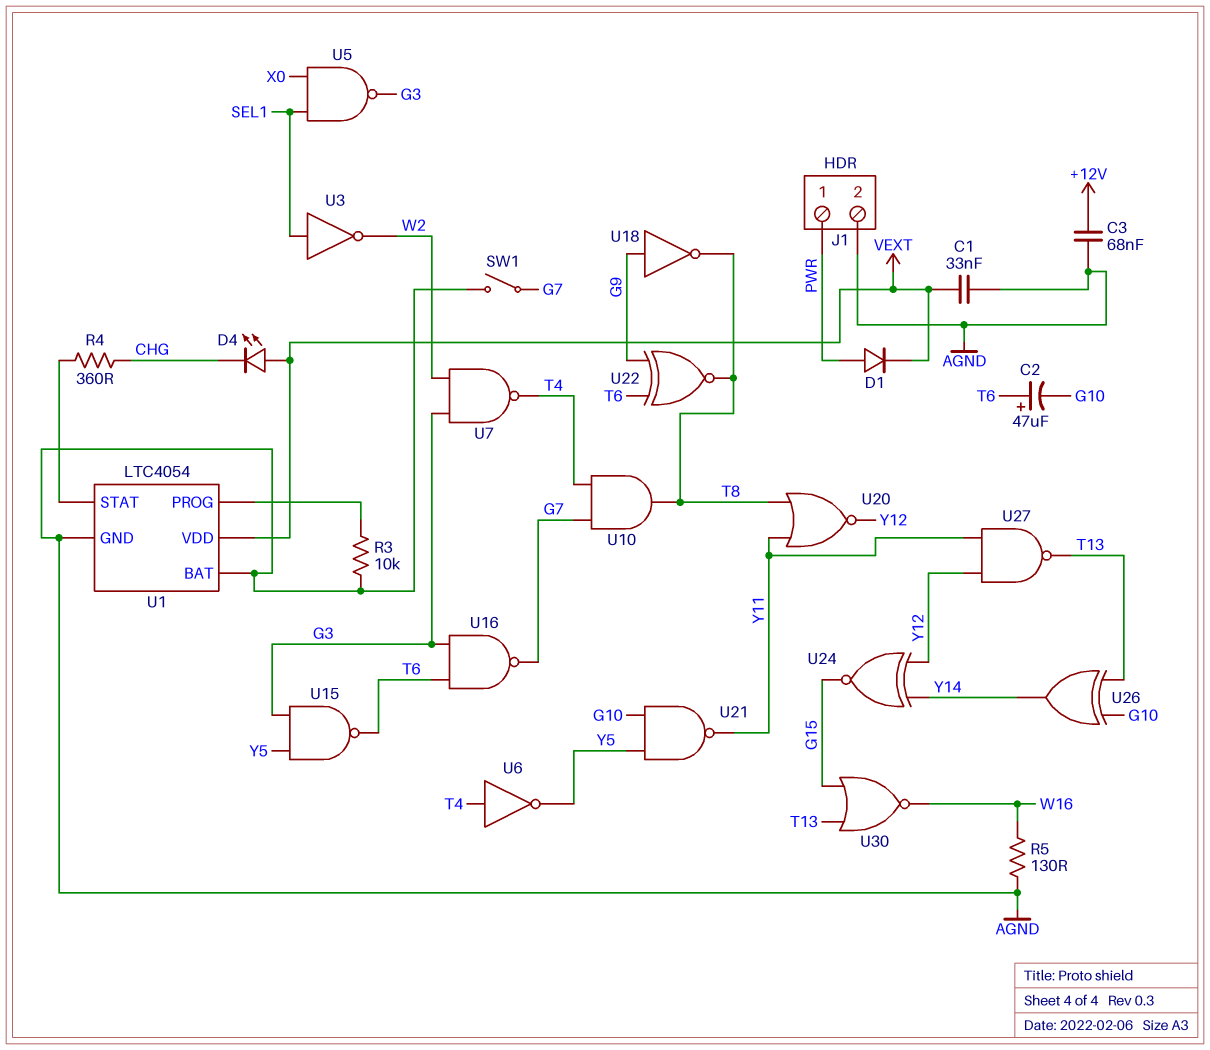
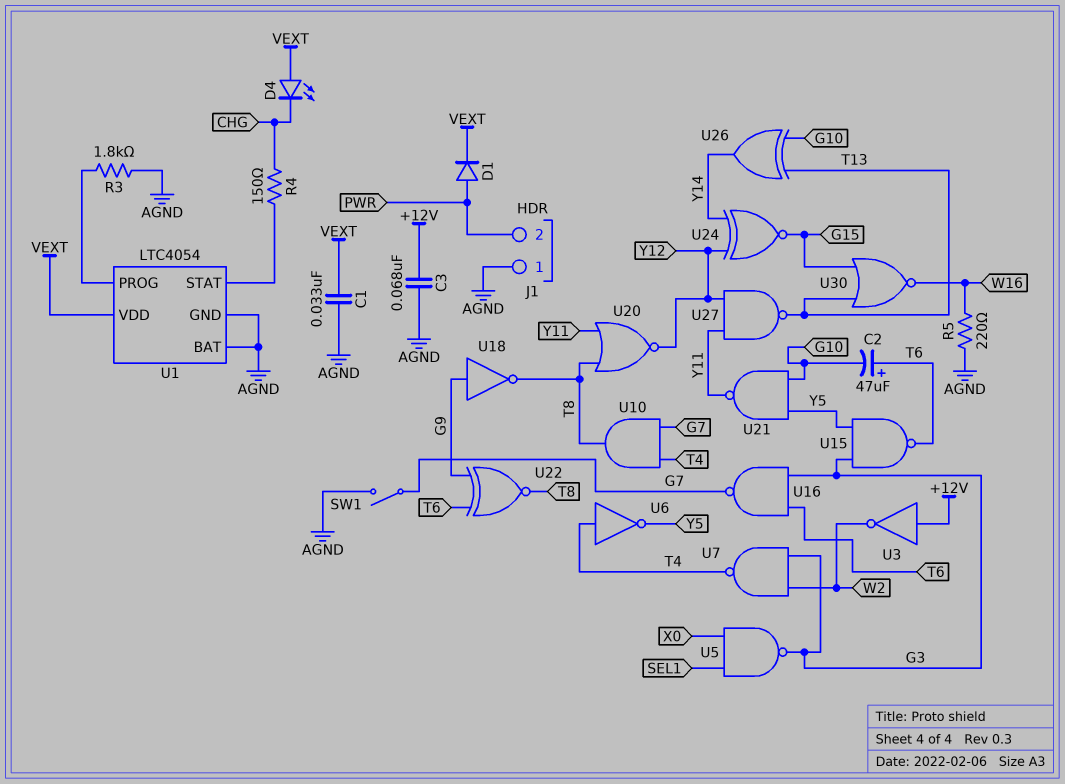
J1 pin 1: PWR -> AGND
J1 pin 2: AGND -> PWR
R3: 10k (AGND, U1/PROG) -> 1.8k (AGND, U1/PROG)
R4: 360 (CHG, U1/STAT) -> 150 (CHG, U1/STAT)
R5: 130 (AGND, W16) -> 220 (AGND, W16)
U3: NOT (in SEL1, out W2) -> NOT (in +12V, out W2)

